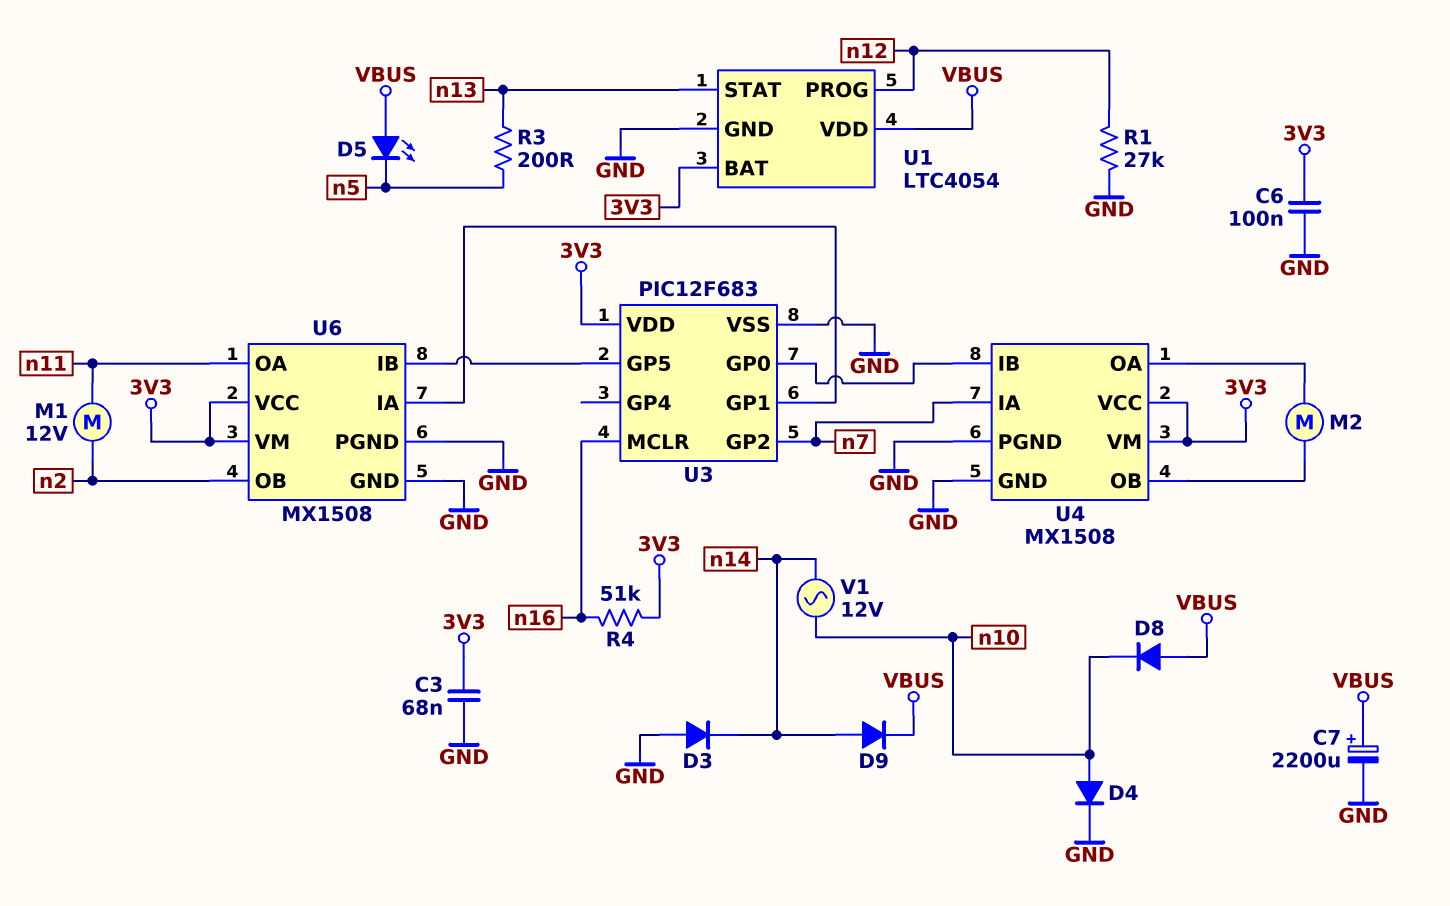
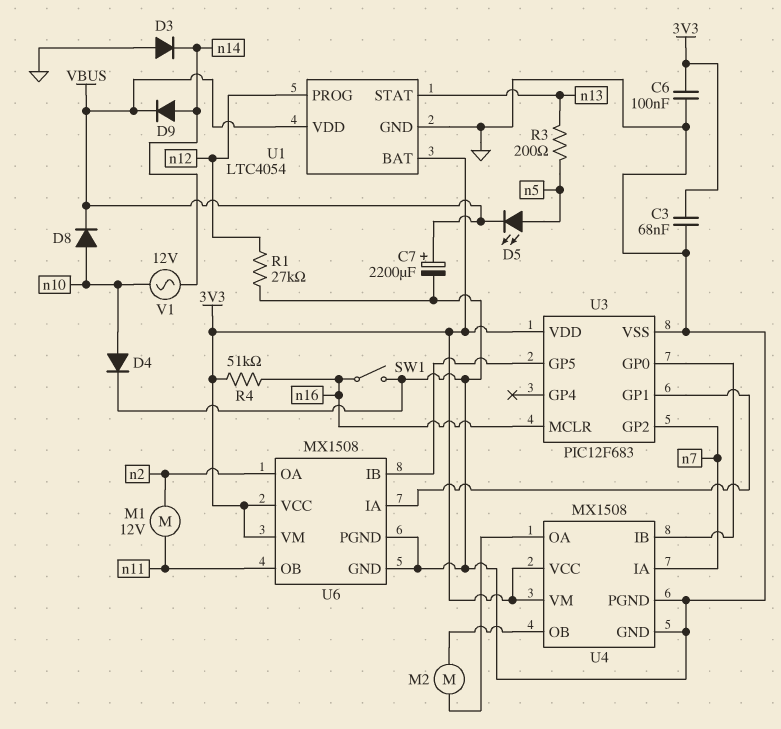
D5: LED (A VBUS, K n5) -> LED (A n5, K VBUS)
D8: diode (A VBUS, K n10) -> diode (A n10, K VBUS)
SW1: none -> switch (GND, n16)
U6 pin OA: n11 -> n2
U6 pin OB: n2 -> n11

